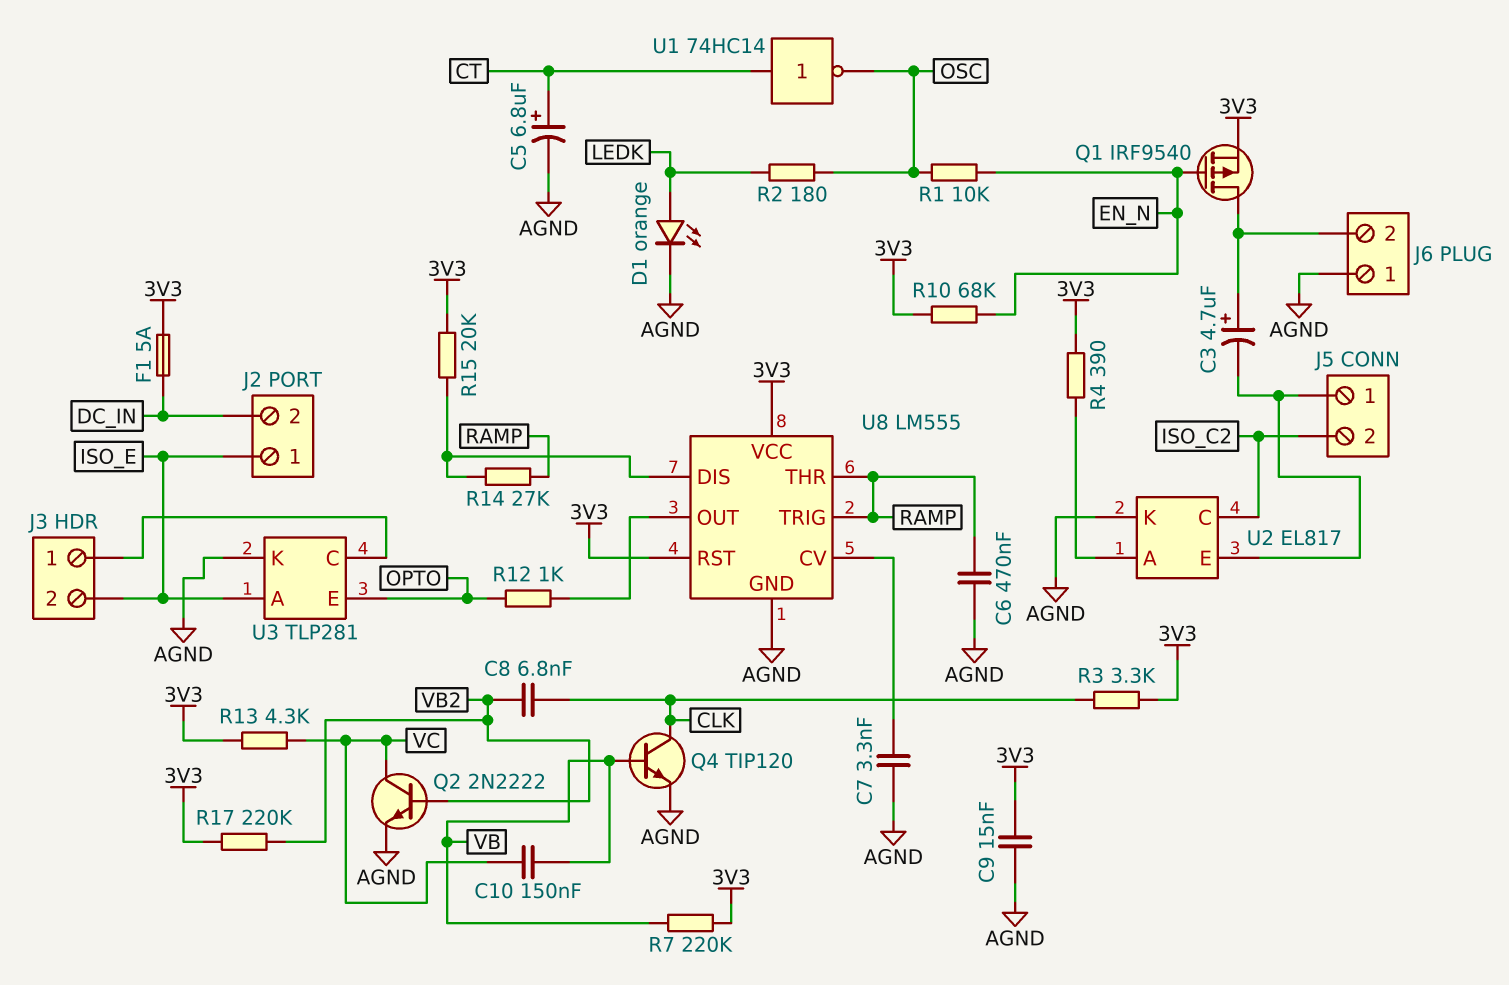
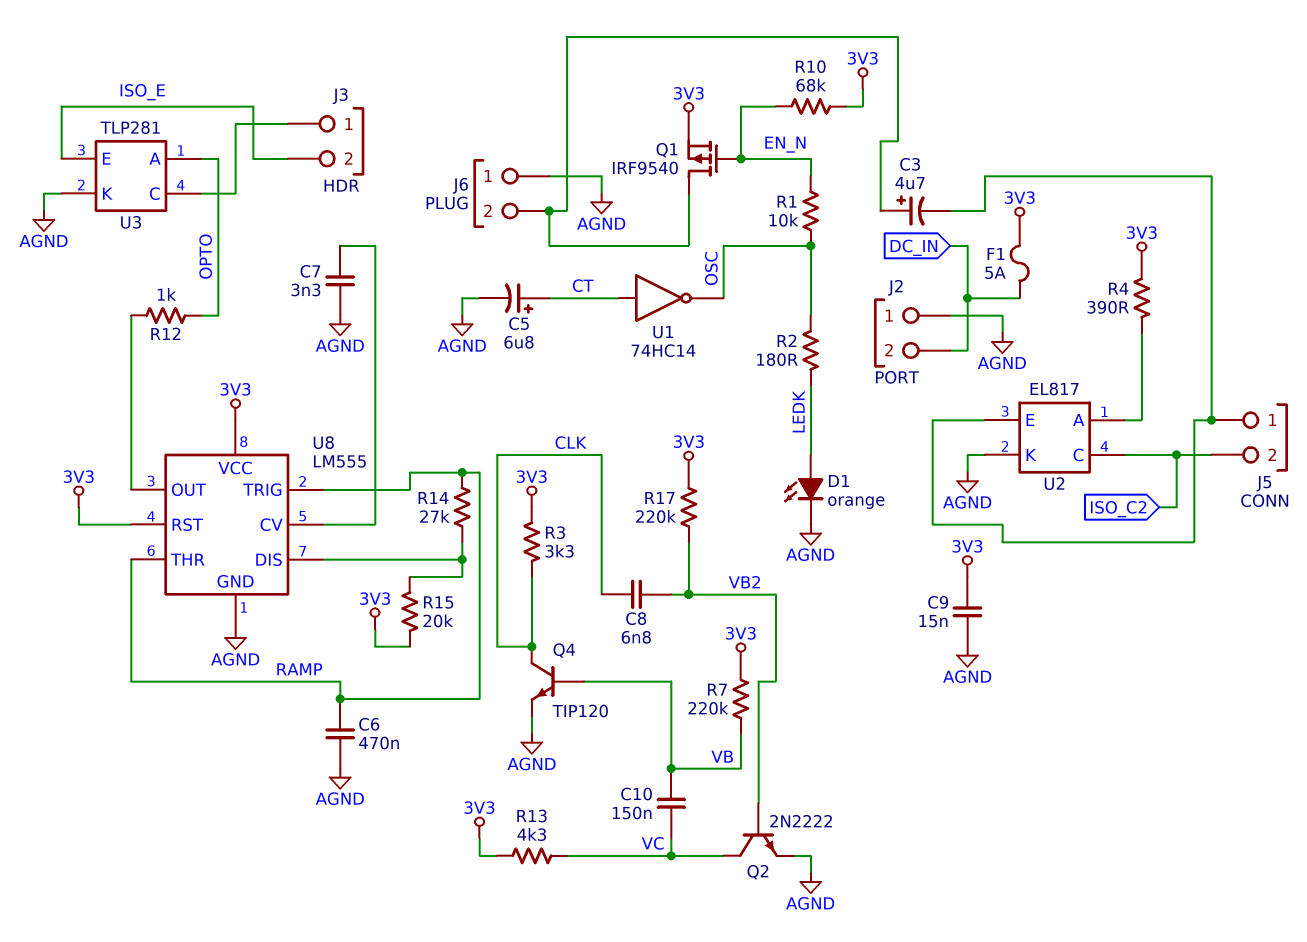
J2 pin 1: ISO_E -> AGND
U3 pin A: ISO_E -> OPTO
U3 pin E: OPTO -> ISO_E

